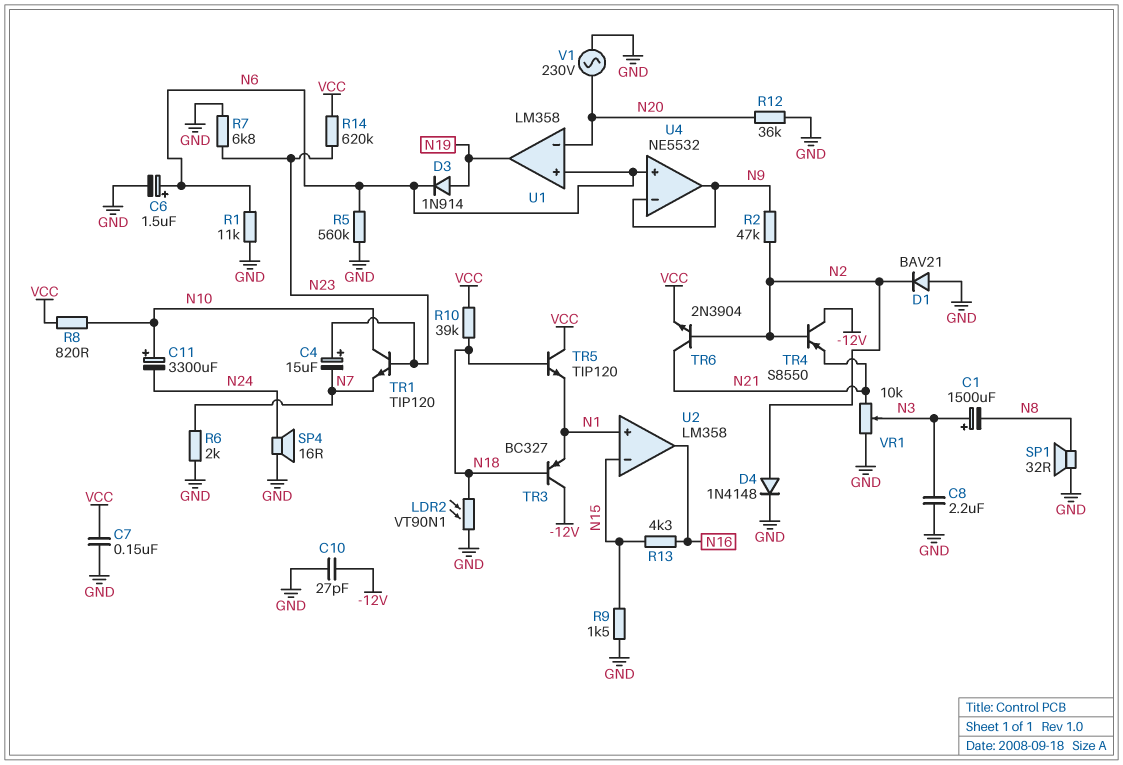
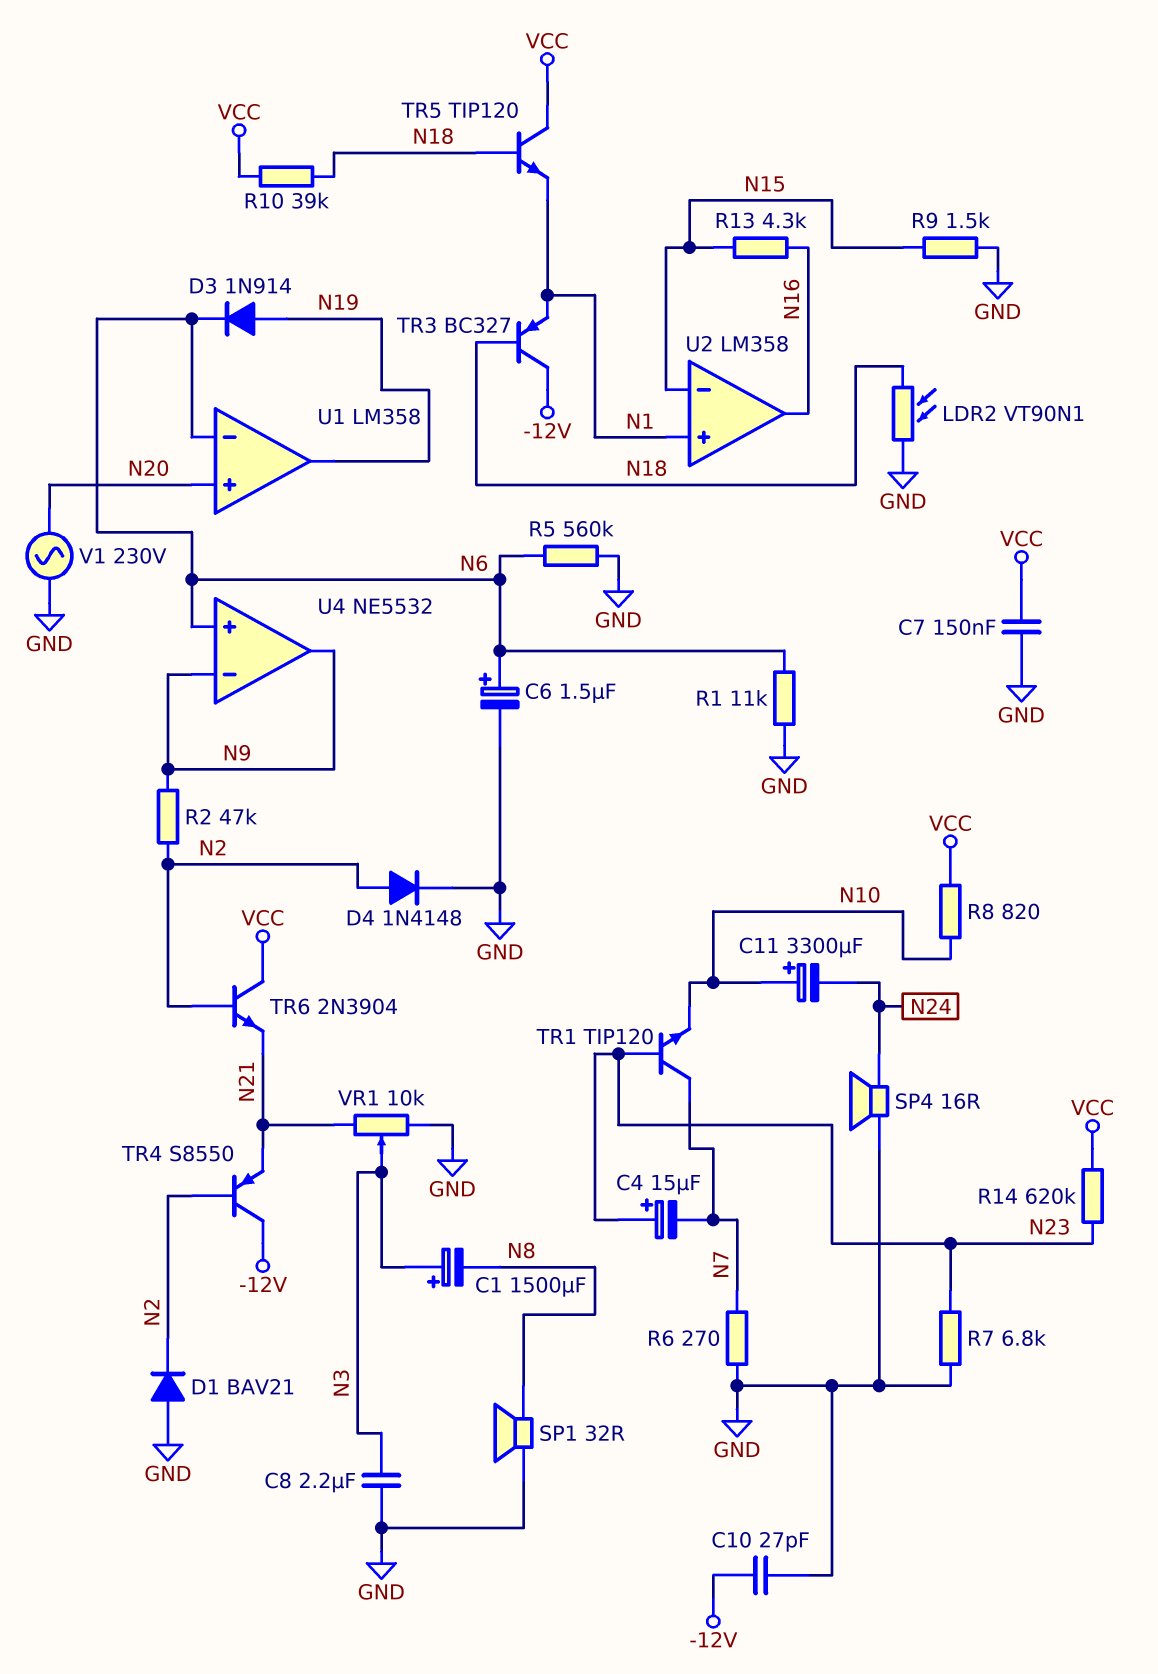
R6: 2k (GND, N7) -> 270 (GND, N7)
R12: 36k (GND, N20) -> none
TR1: NPN TIP120 (B N23, C N10, E N7) -> NPN TIP120 (B N23, C N7, E N10)
TR6: NPN 2N3904 (B N2, C N21, E VCC) -> NPN 2N3904 (B N2, C VCC, E N21)
U1 pin in+: N6 -> N20
U1 pin in-: N20 -> N6

